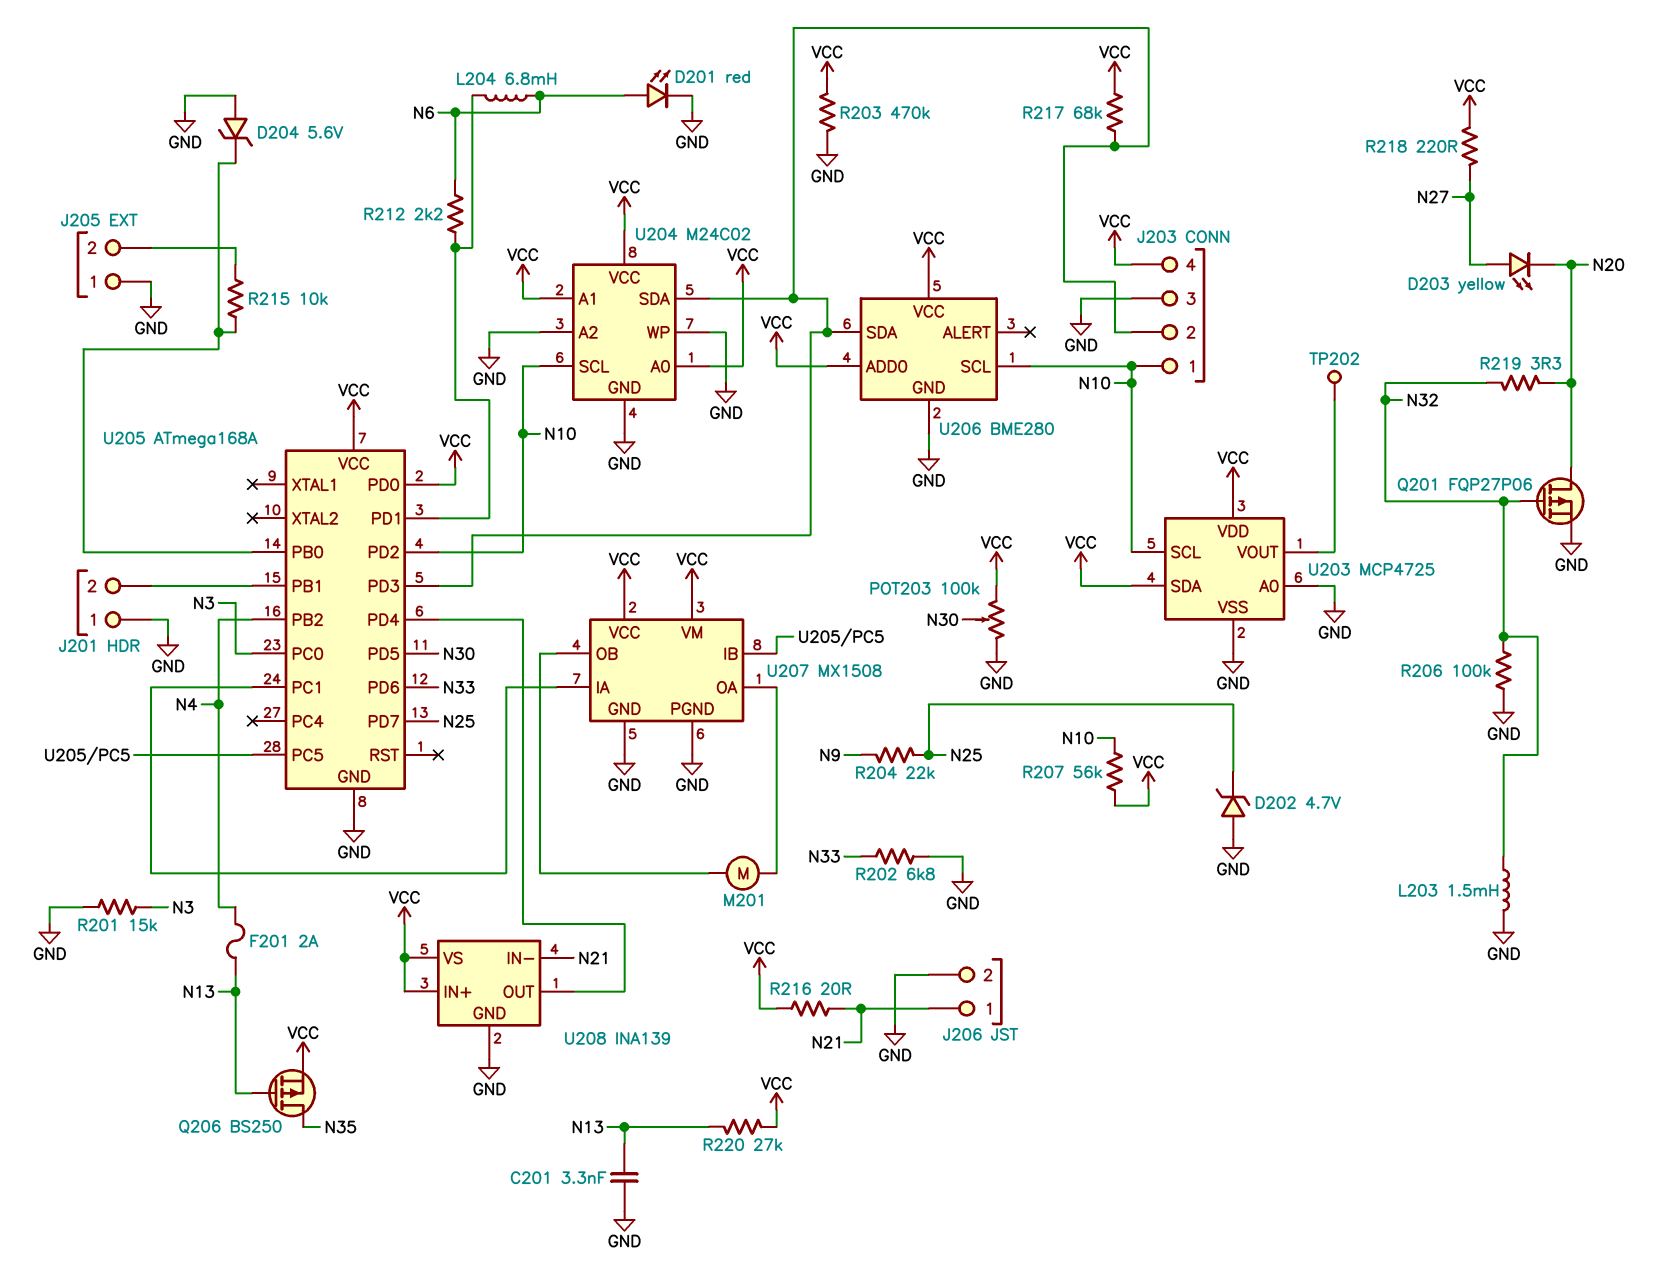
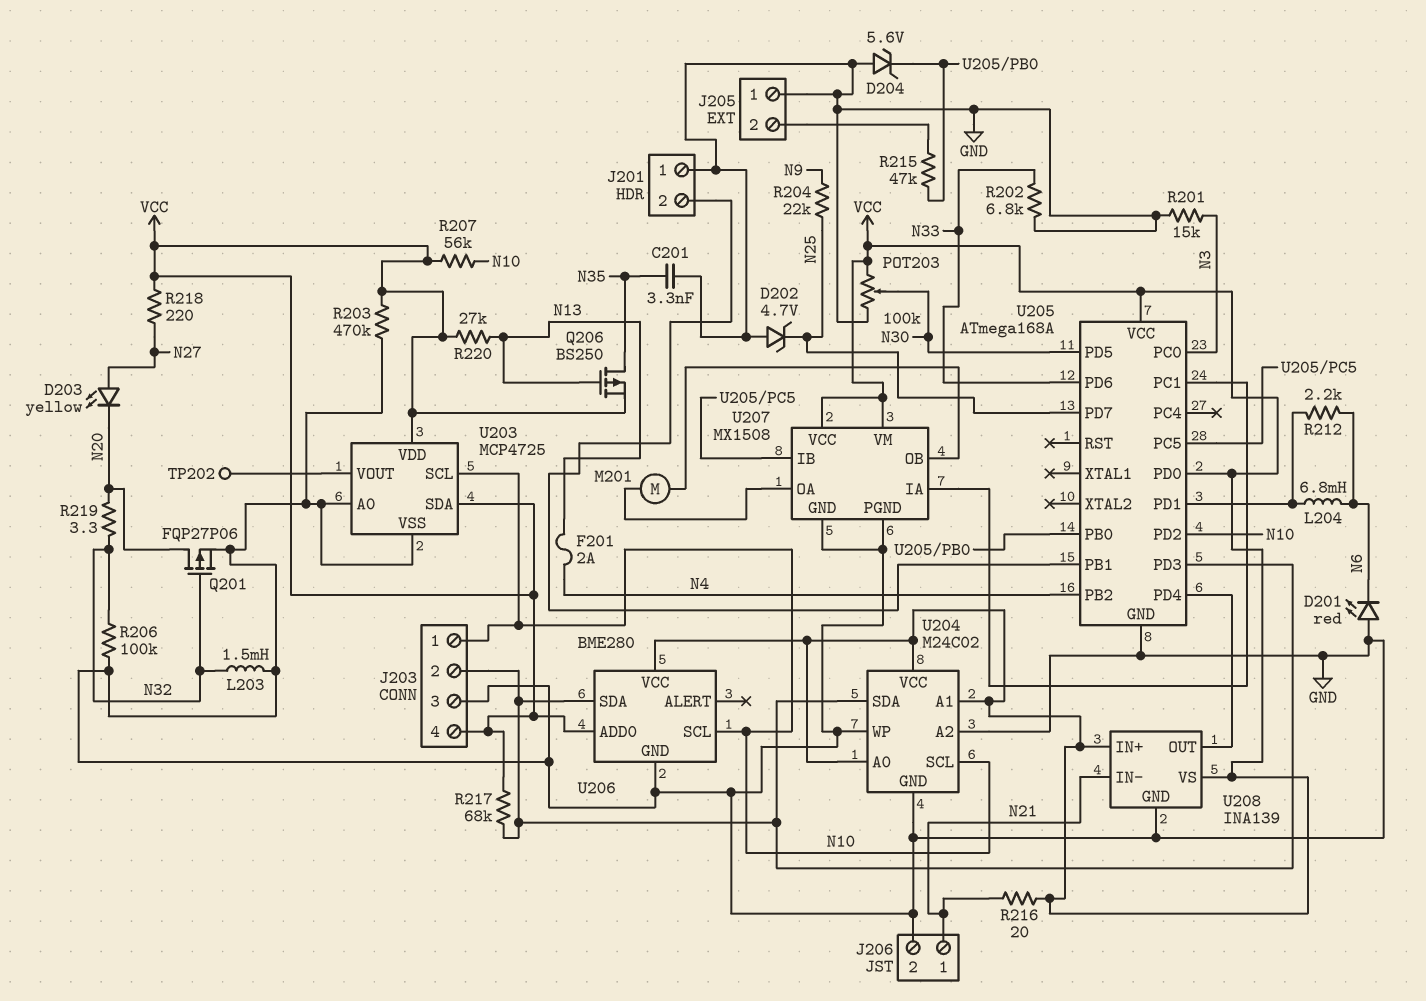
C201: 3.3nF (GND, N13) -> 3.3nF (GND, N35)
D201: LED red (A N6, K GND) -> LED red (A GND, K N6)
R215: 10k (J205/2, U205/PB0) -> 47k (J205/2, U205/PB0)

